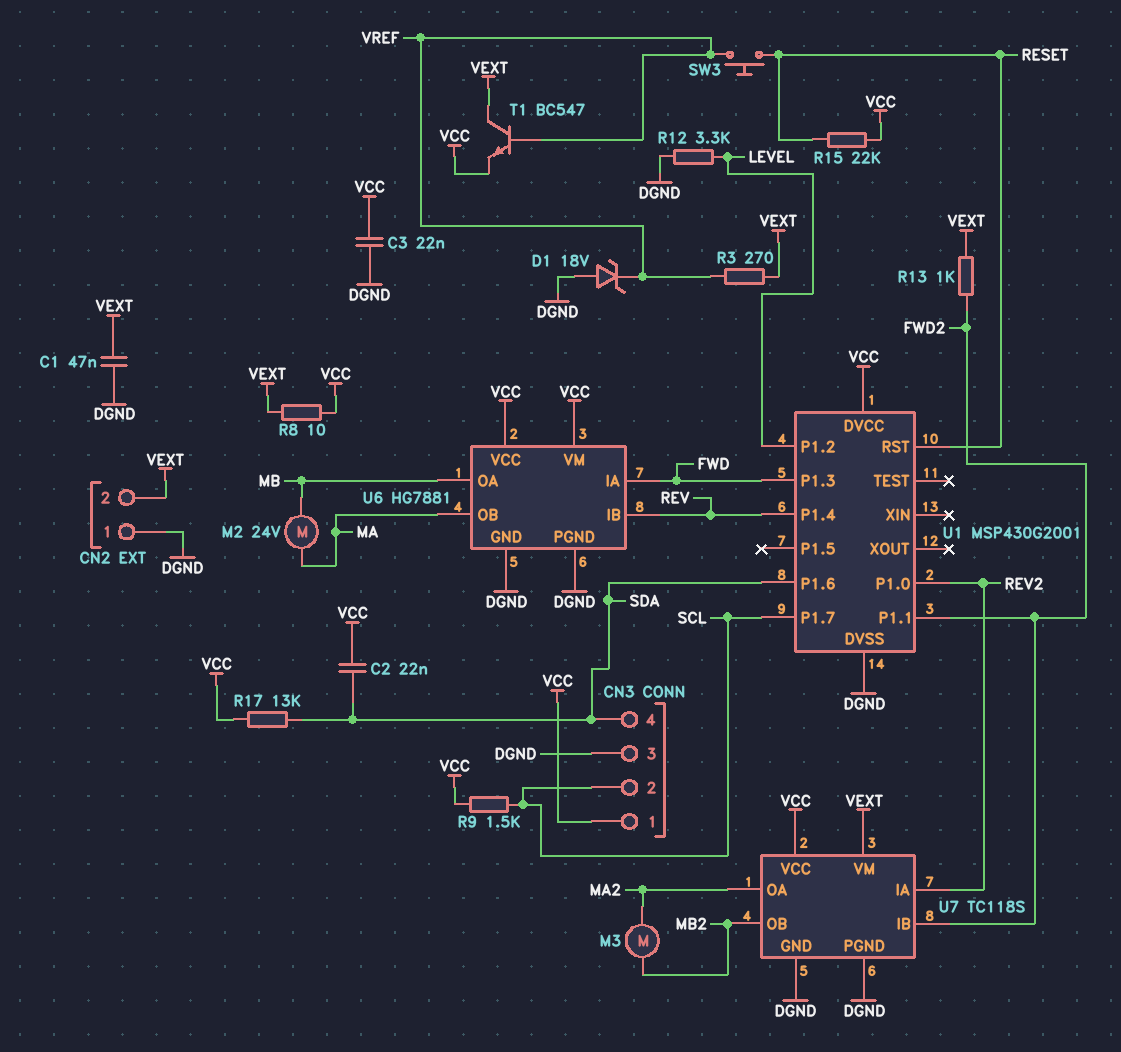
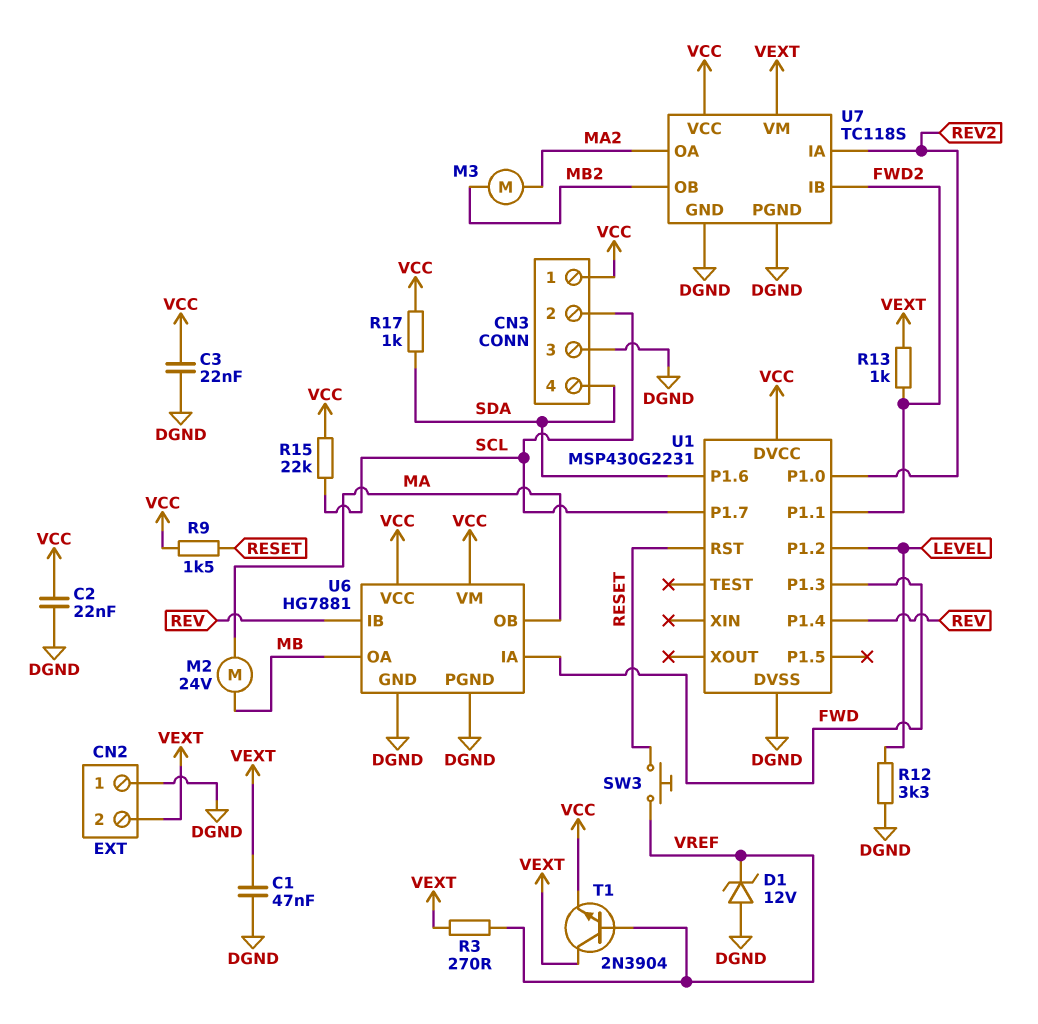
C2: 22nF (SDA, VCC) -> 22nF (DGND, VCC)
D1: zener 18V (A DGND, K VREF) -> zener 12V (A DGND, K VREF)
R8: 10 (VCC, VEXT) -> none
R9: 1.5k (SCL, VCC) -> 1.5k (RESET, VCC)
R15: 22k (RESET, VCC) -> 22k (SCL, VCC)
R17: 13k (SDA, VCC) -> 1k (SDA, VCC)
T1: NPN BC547 (B VREF, C VEXT, E VCC) -> NPN 2N3904 (B VREF, C VEXT, E VCC)
U1: MSP430G2001 -> MSP430G2231

